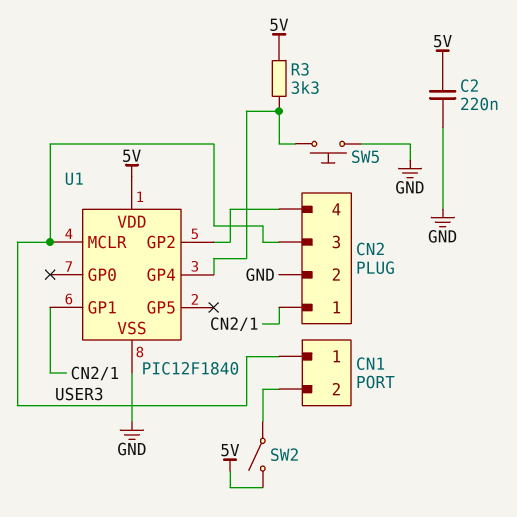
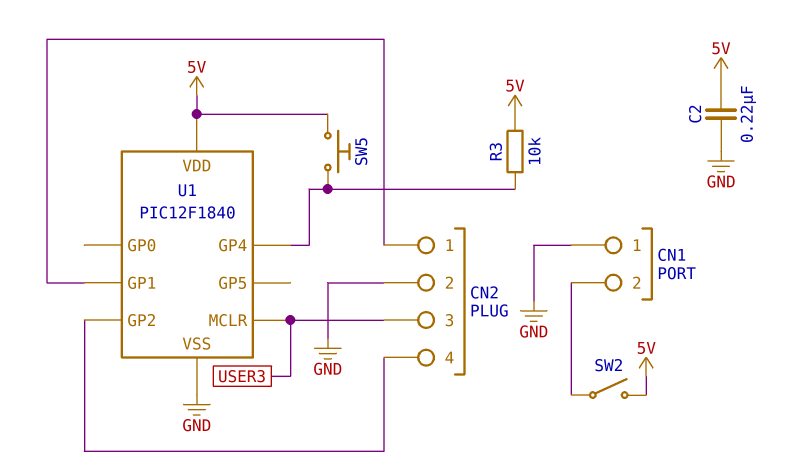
CN1 pin 1: USER3 -> GND
R3: 3.3k (5V, U1/GP4) -> 10k (5V, U1/GP4)
SW5: button (GND, U1/GP4) -> button (5V, U1/GP4)

